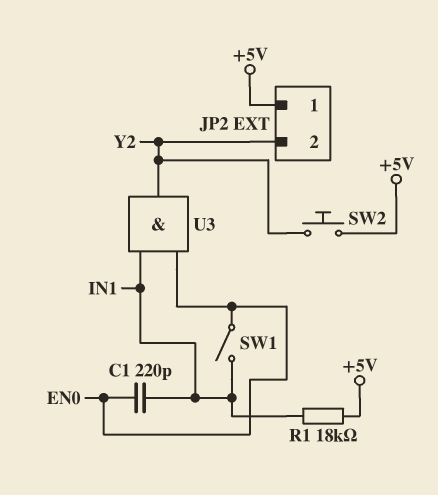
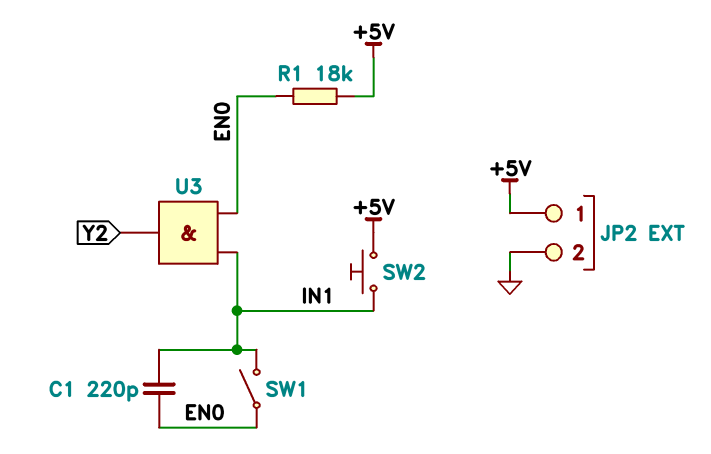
JP2 pin 2: Y2 -> GND
R1: 18k (+5V, IN1) -> 18k (+5V, EN0)
SW2: button (+5V, Y2) -> button (+5V, IN1)

